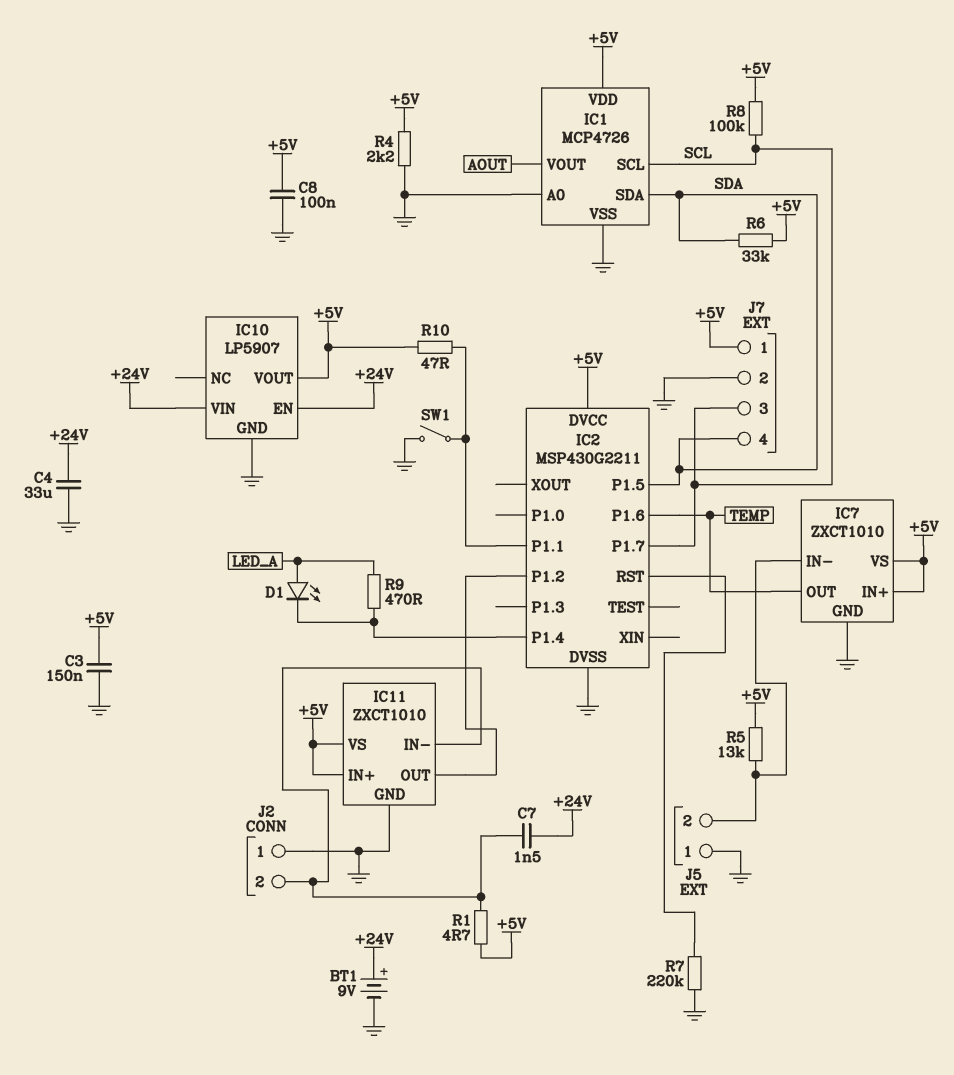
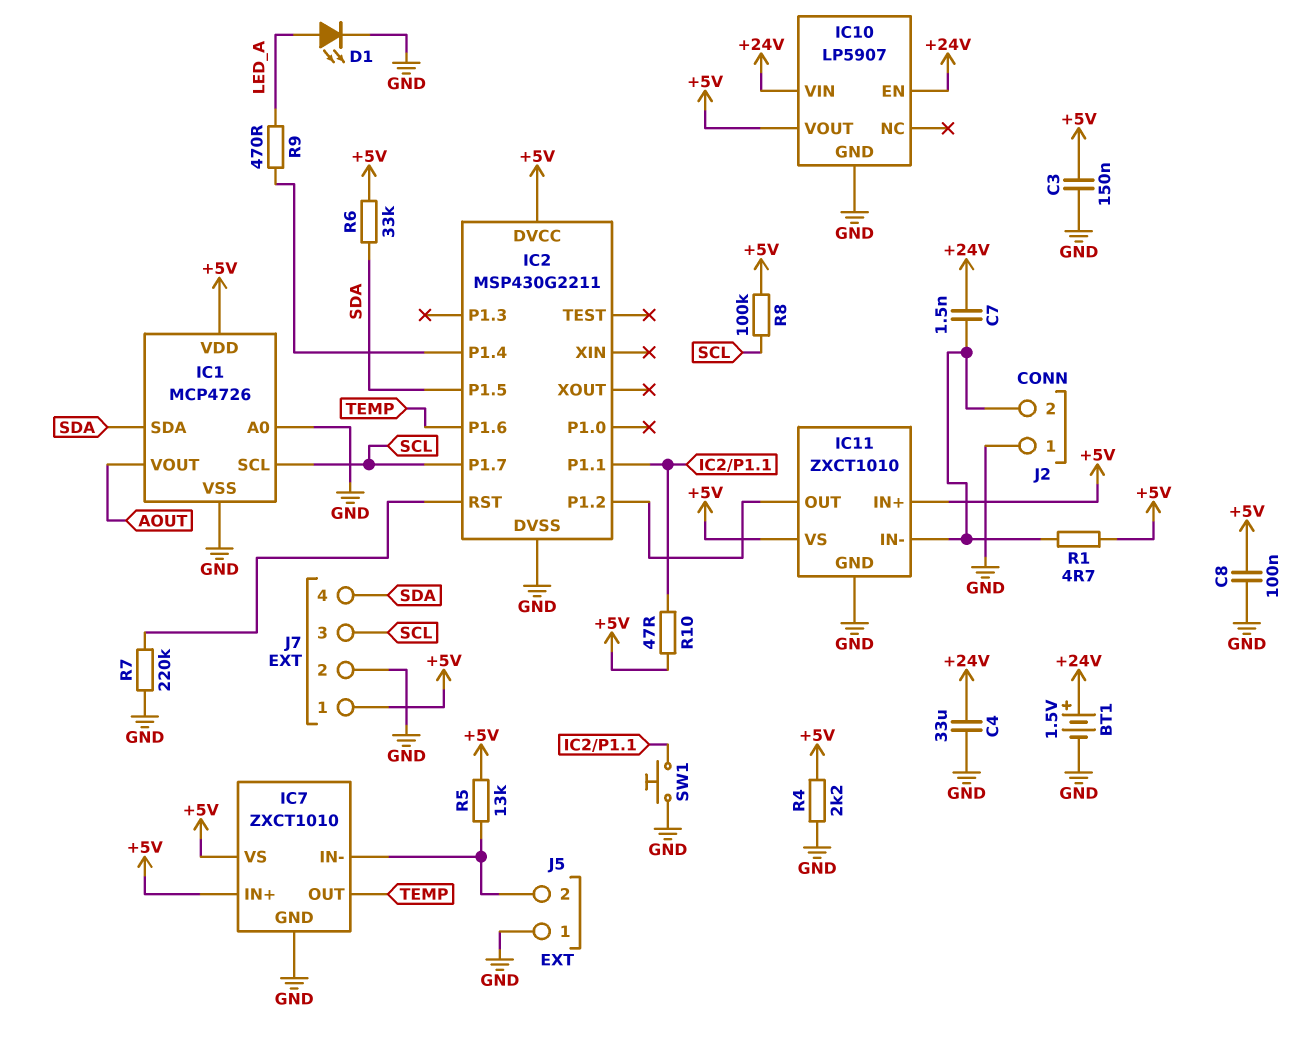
BT1: 9V (plus +24V, minus GND) -> 1.5V (plus +24V, minus GND)
D1: LED (A LED_A, K IC2/P1.4) -> LED (A LED_A, K GND)
SW1: switch (GND, IC2/P1.1) -> button (GND, IC2/P1.1)

